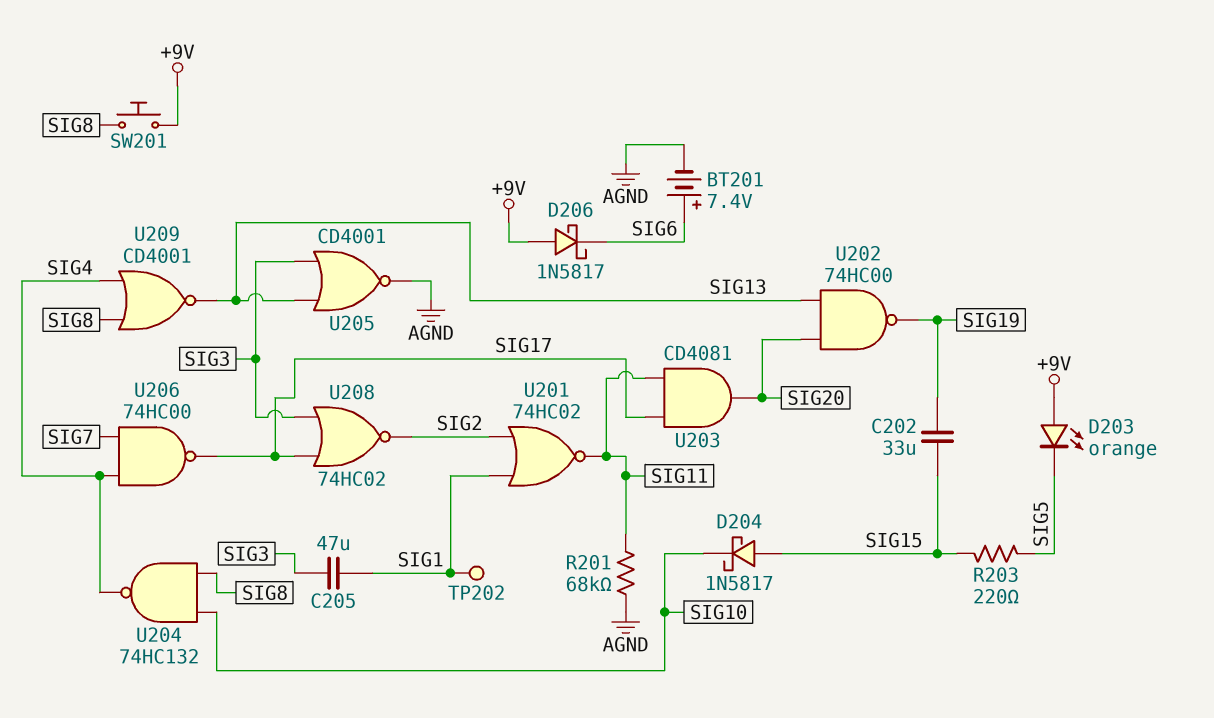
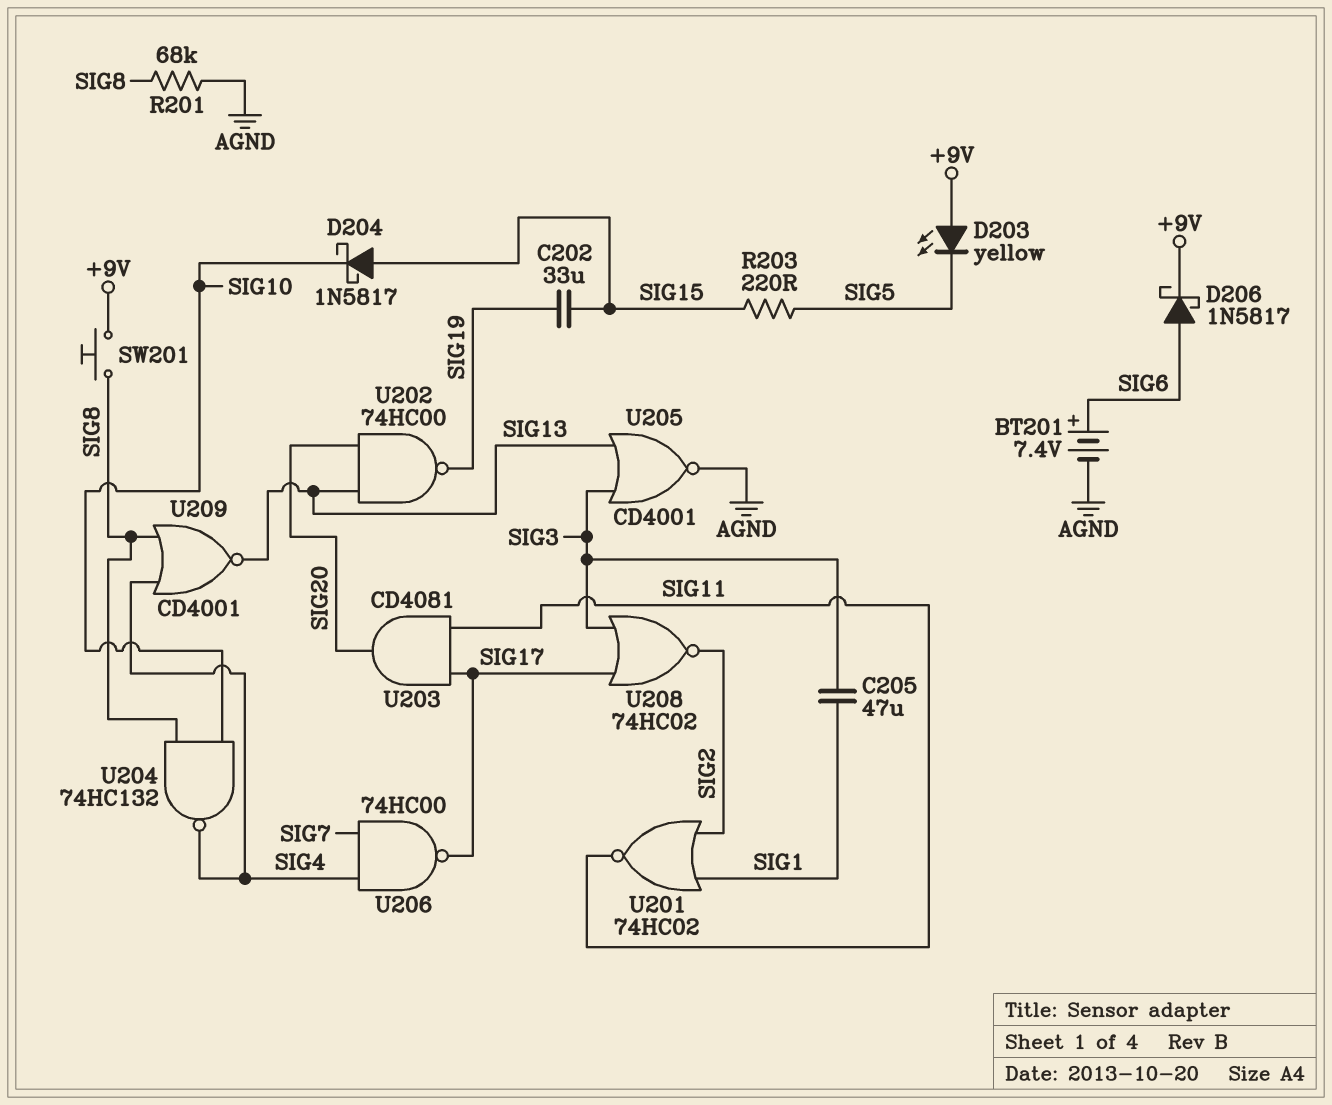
D203: LED orange (A +9V, K SIG5) -> LED yellow (A +9V, K SIG5)
D206: schottky 1N5817 (A +9V, K SIG6) -> schottky 1N5817 (A SIG6, K +9V)
R201: 68k (AGND, SIG11) -> 68k (AGND, SIG8)
TP202: test point (SIG1) -> none

